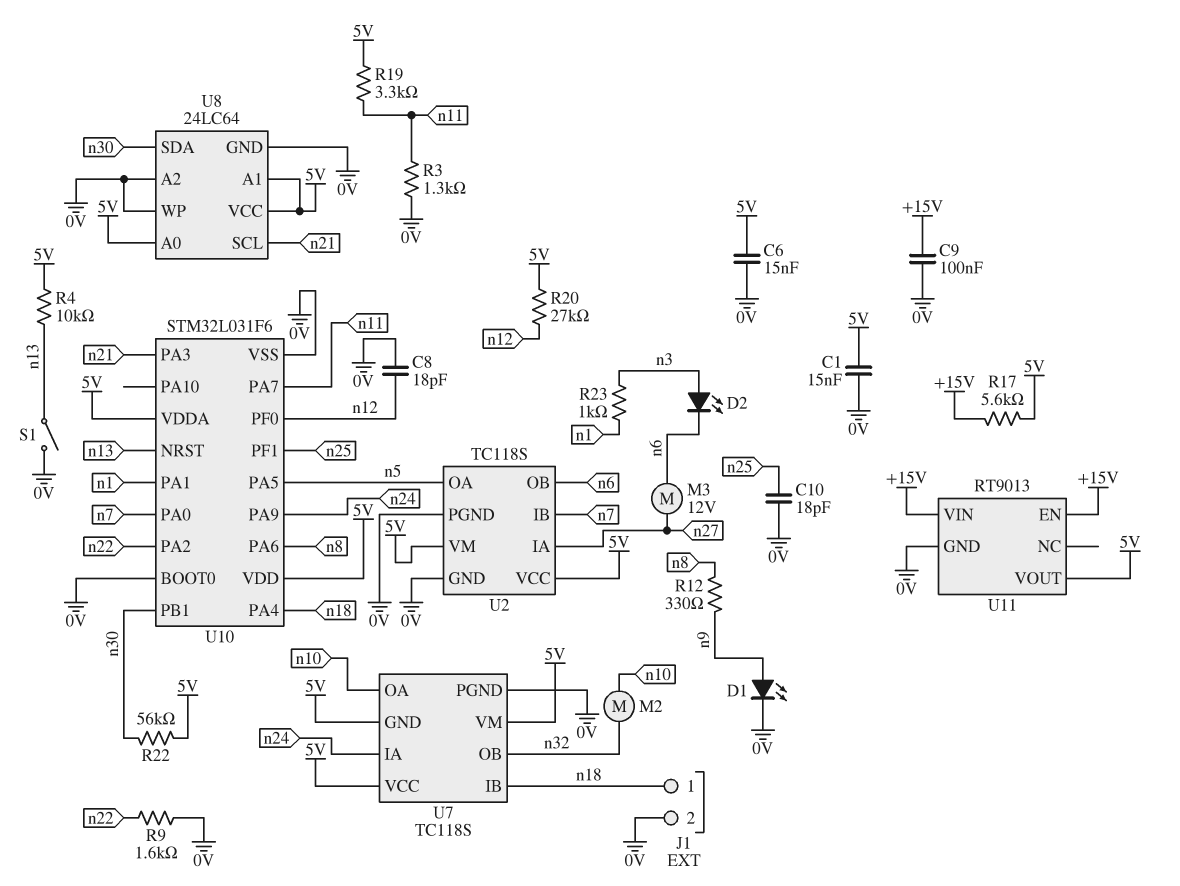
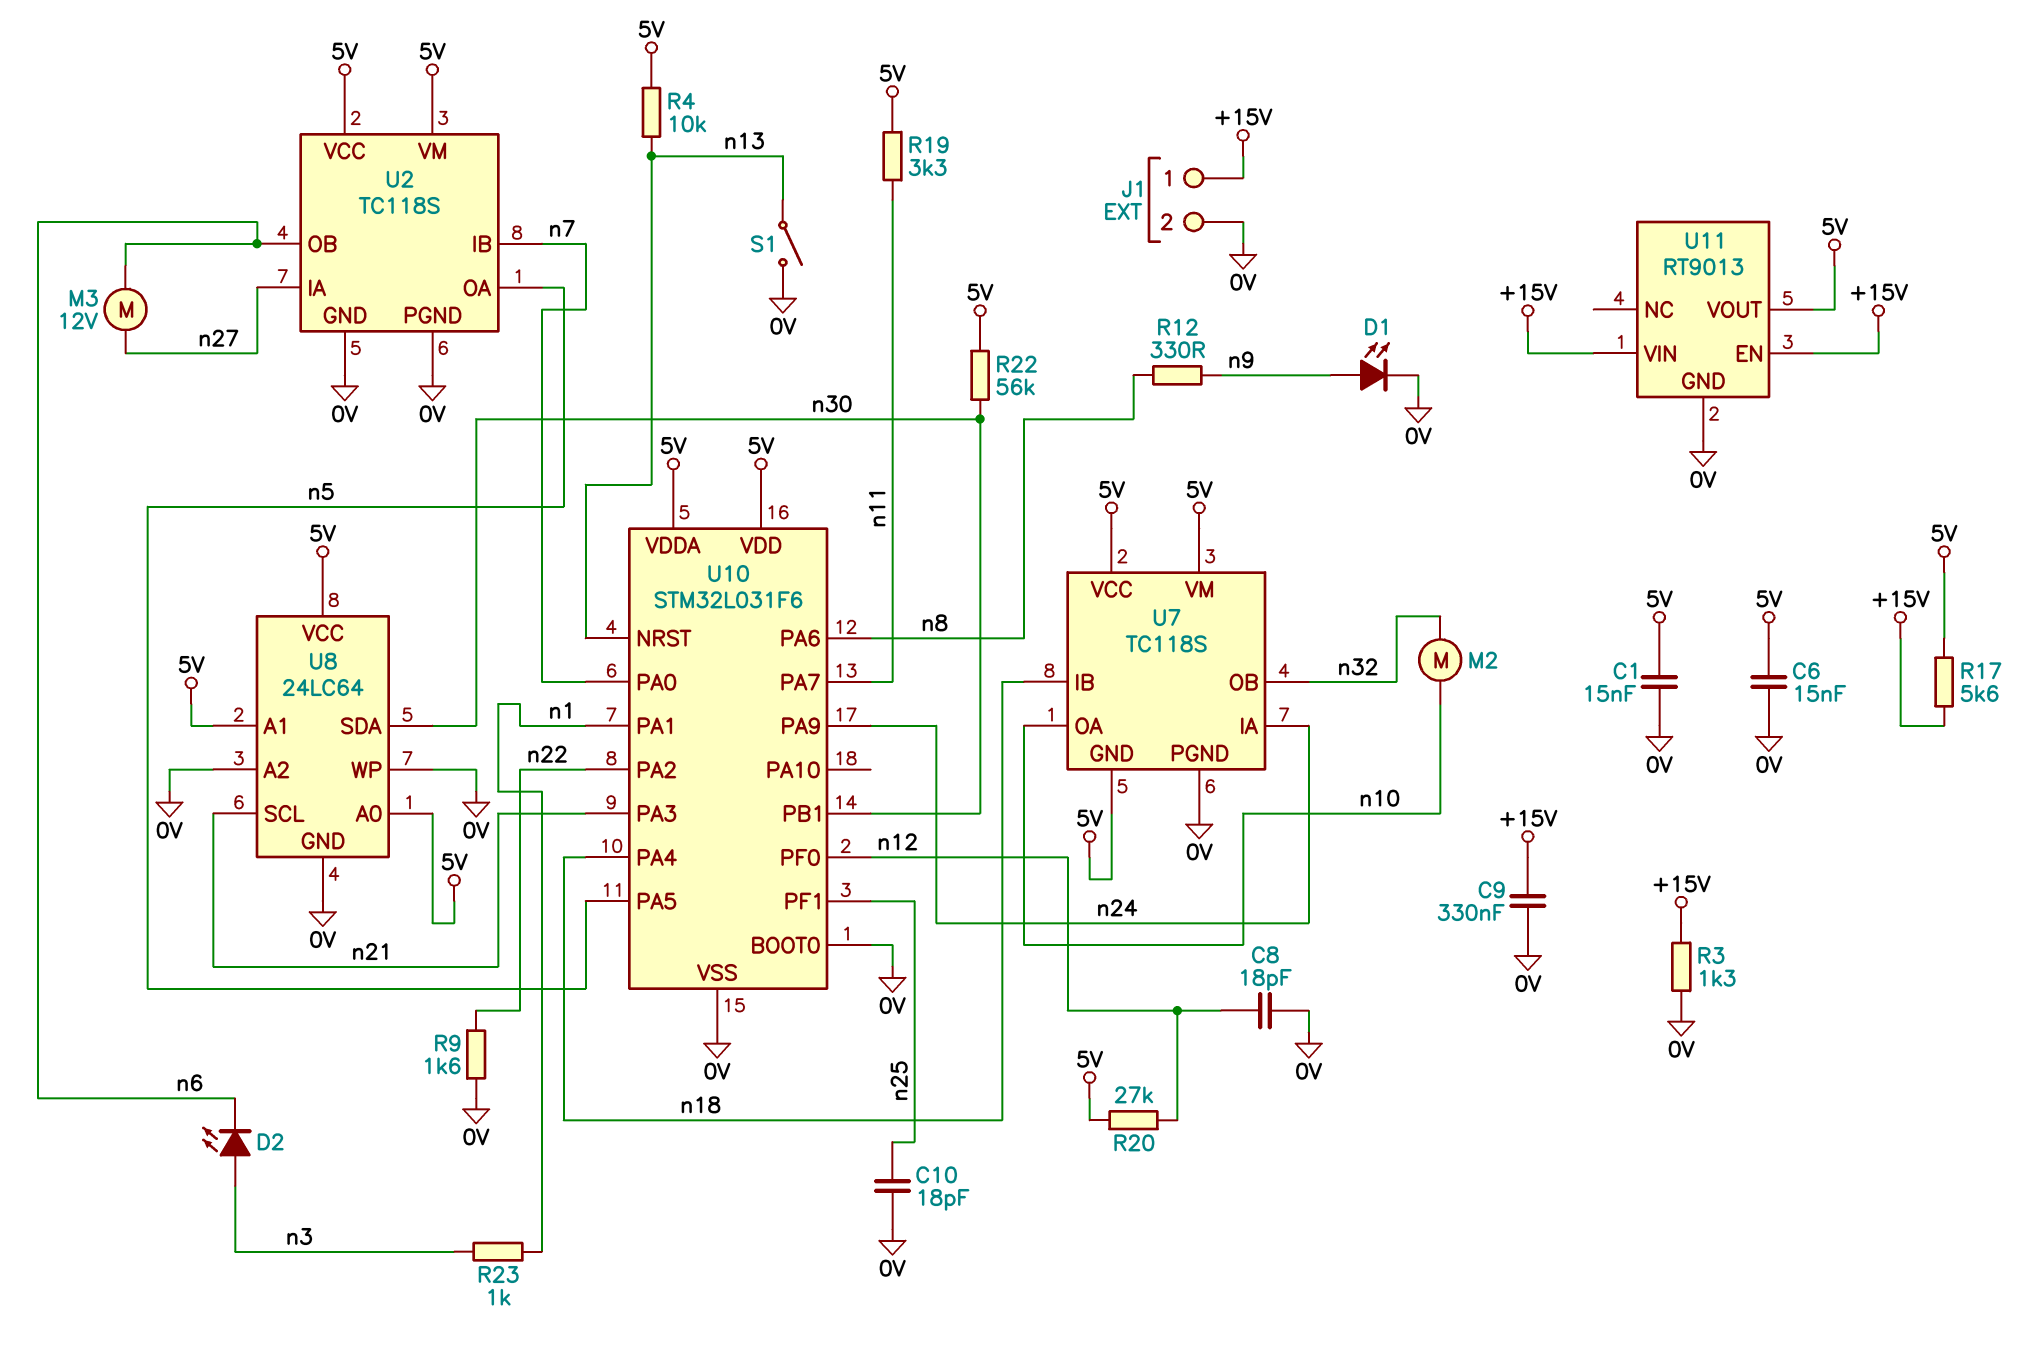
C9: 100nF (+15V, 0V) -> 330nF (+15V, 0V)
J1 pin 1: n18 -> +15V
R3: 1.3k (0V, n11) -> 1.3k (+15V, 0V)

